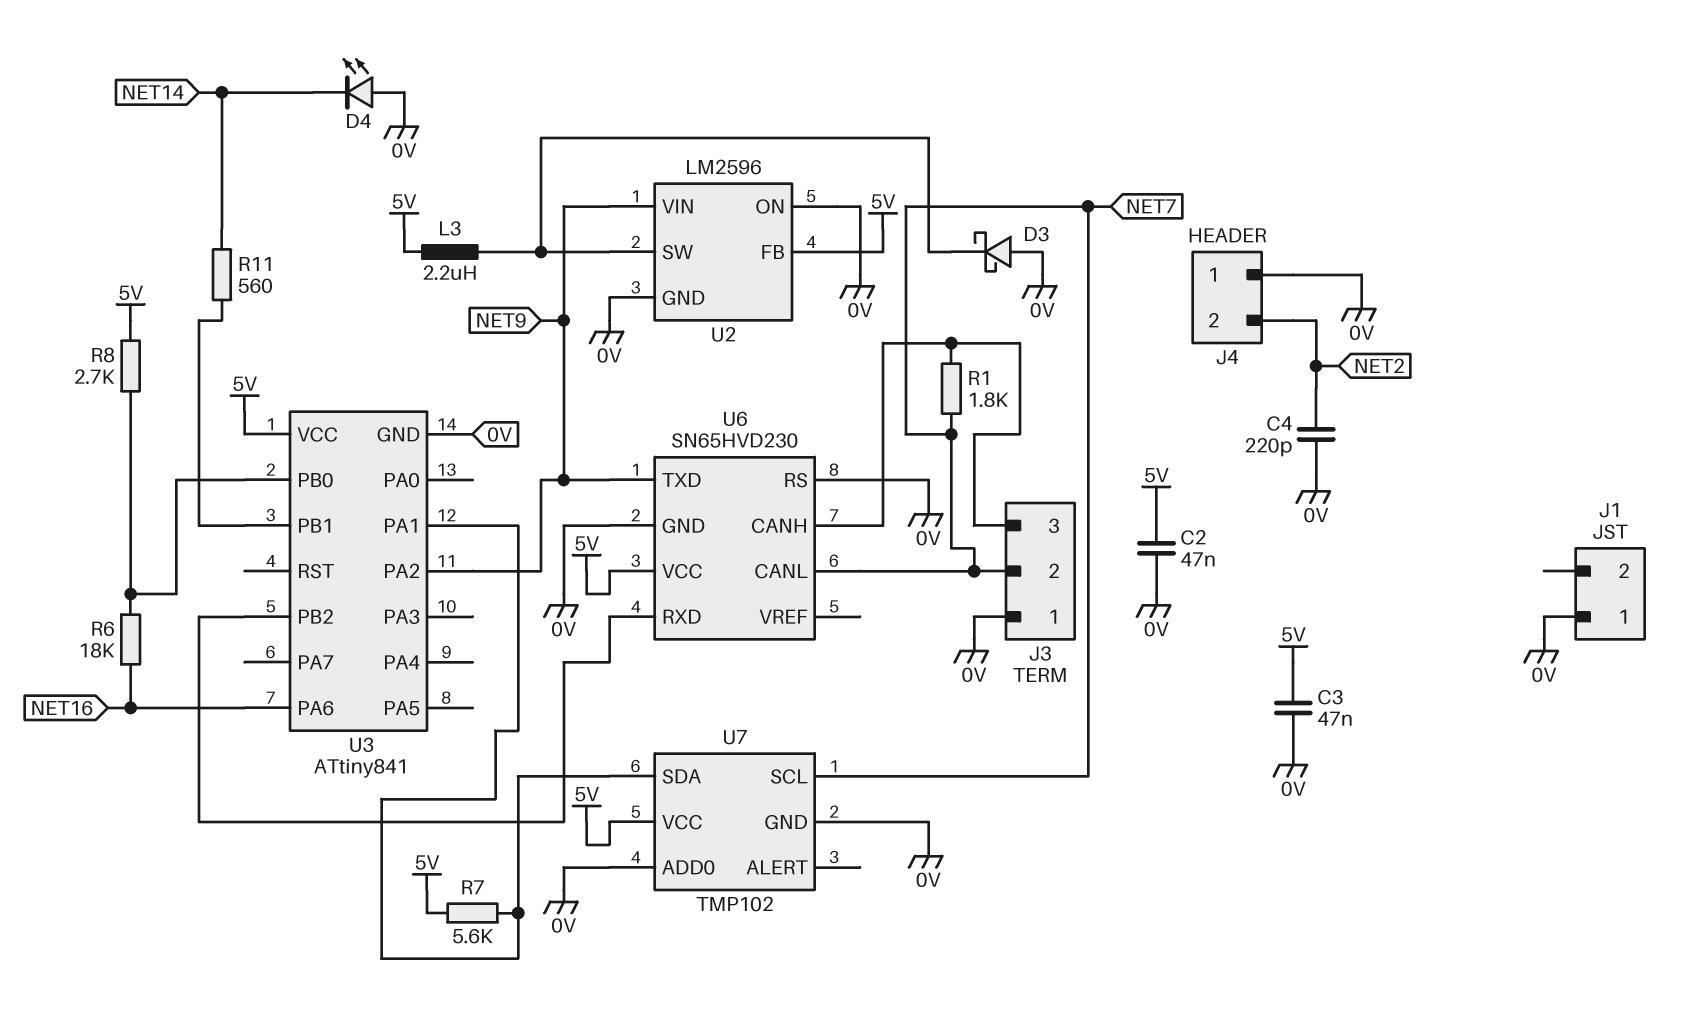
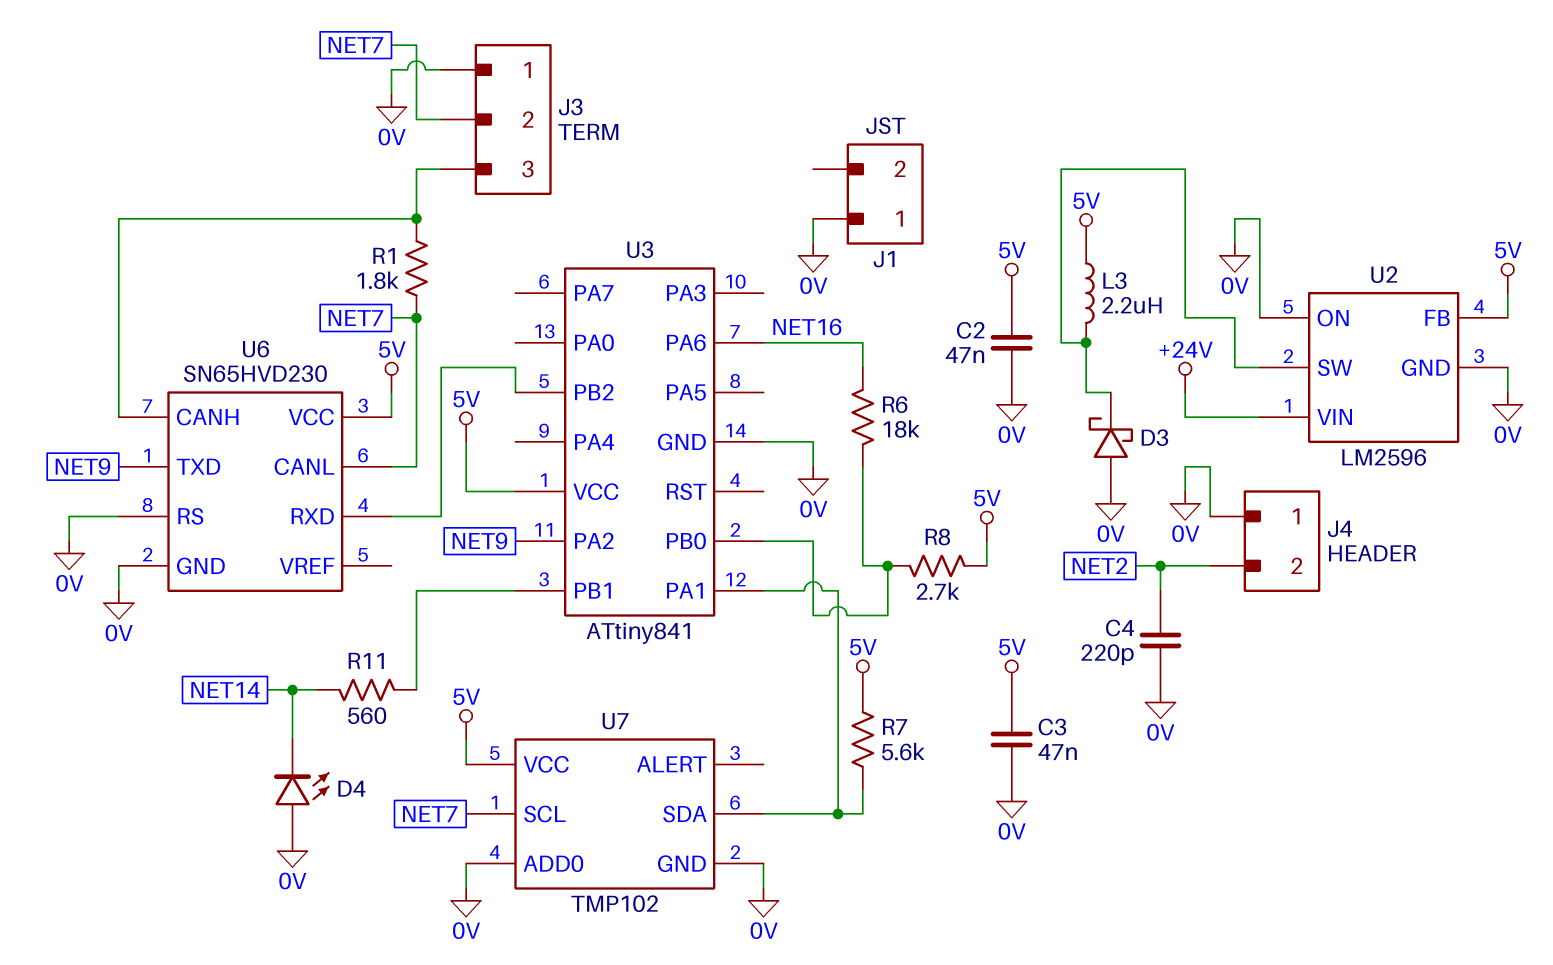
U2 pin VIN: NET9 -> +24V

